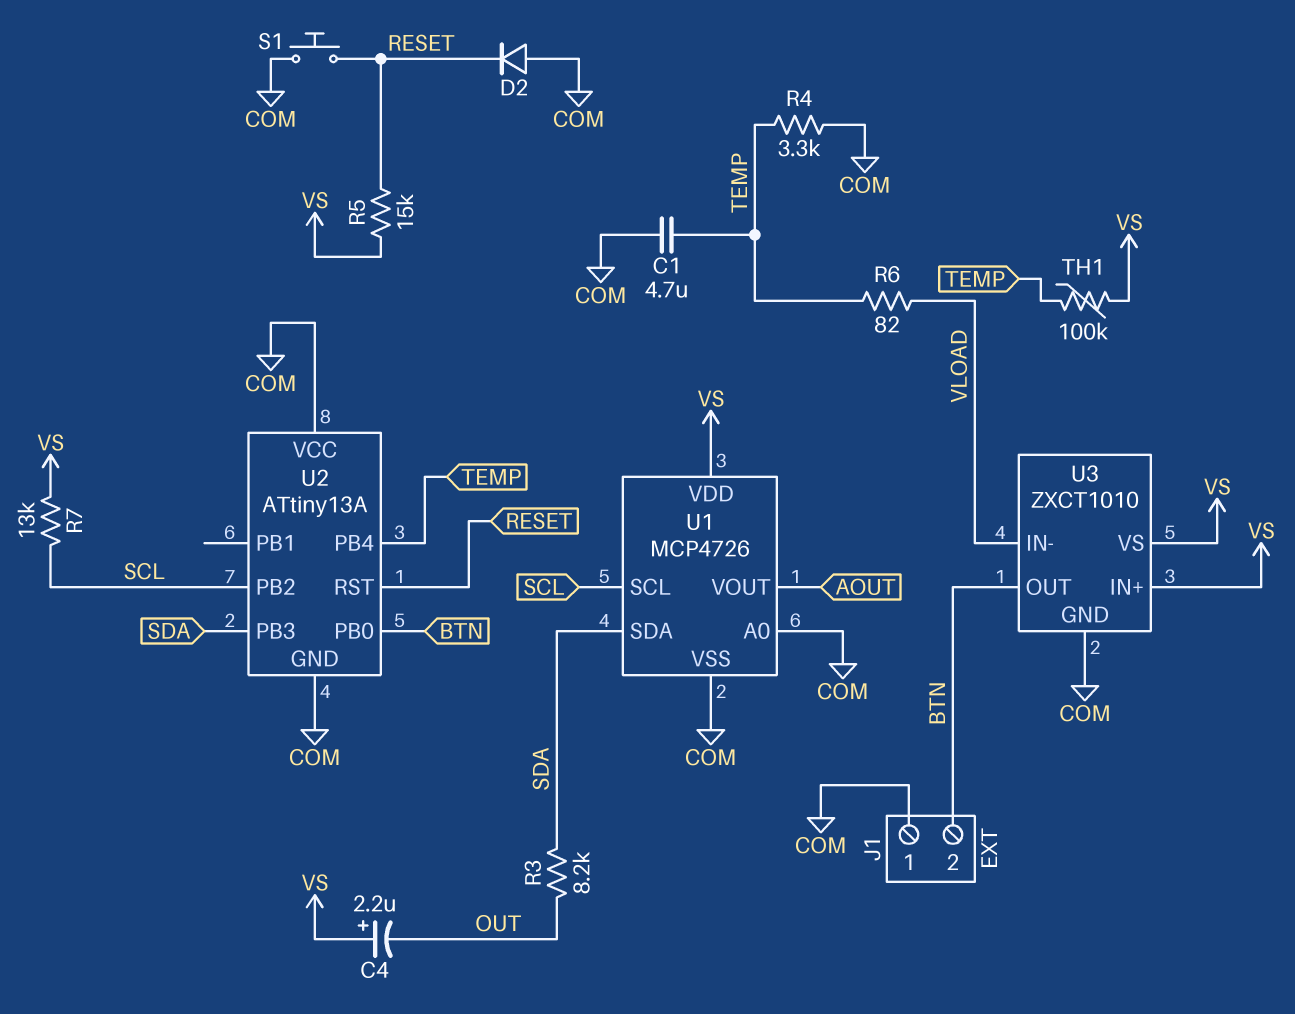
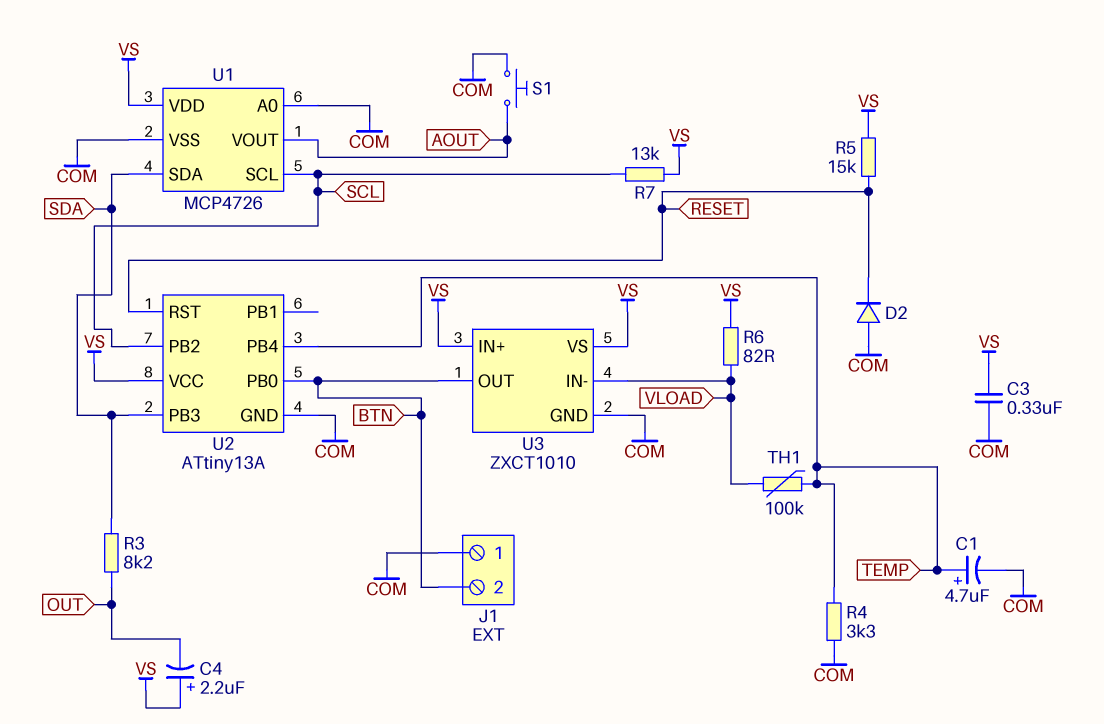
C1: 4.7uF (COM, TEMP) -> 4.7uF (plus TEMP, minus COM)
C3: none -> 330nF (COM, VS)
R6: 82 (TEMP, VLOAD) -> 82 (VLOAD, VS)
S1: button (COM, RESET) -> button (AOUT, COM)
TH1: 100k (TEMP, VS) -> 100k (TEMP, VLOAD)
U2 pin VCC: COM -> VS

